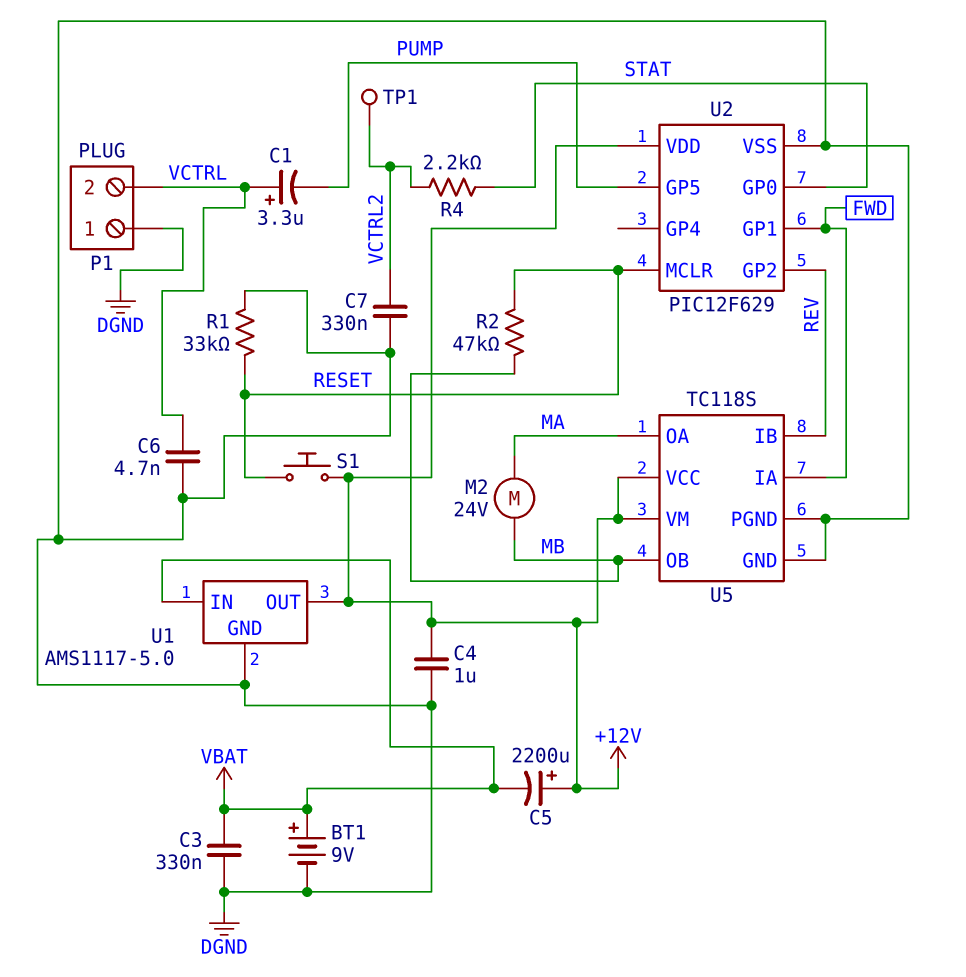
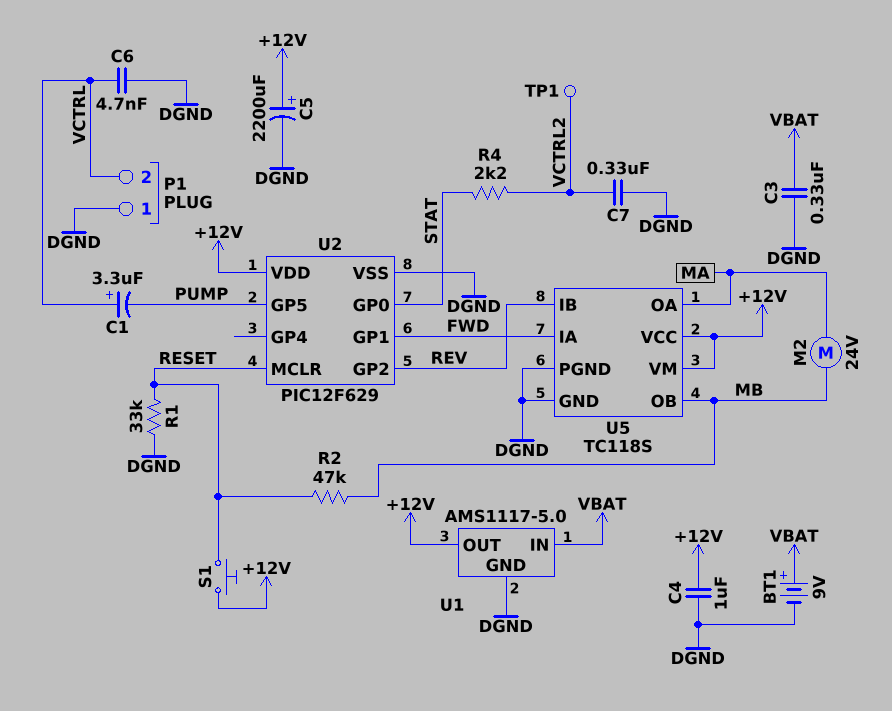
C5: 2200uF (plus +12V, minus VBAT) -> 2200uF (plus +12V, minus DGND)

